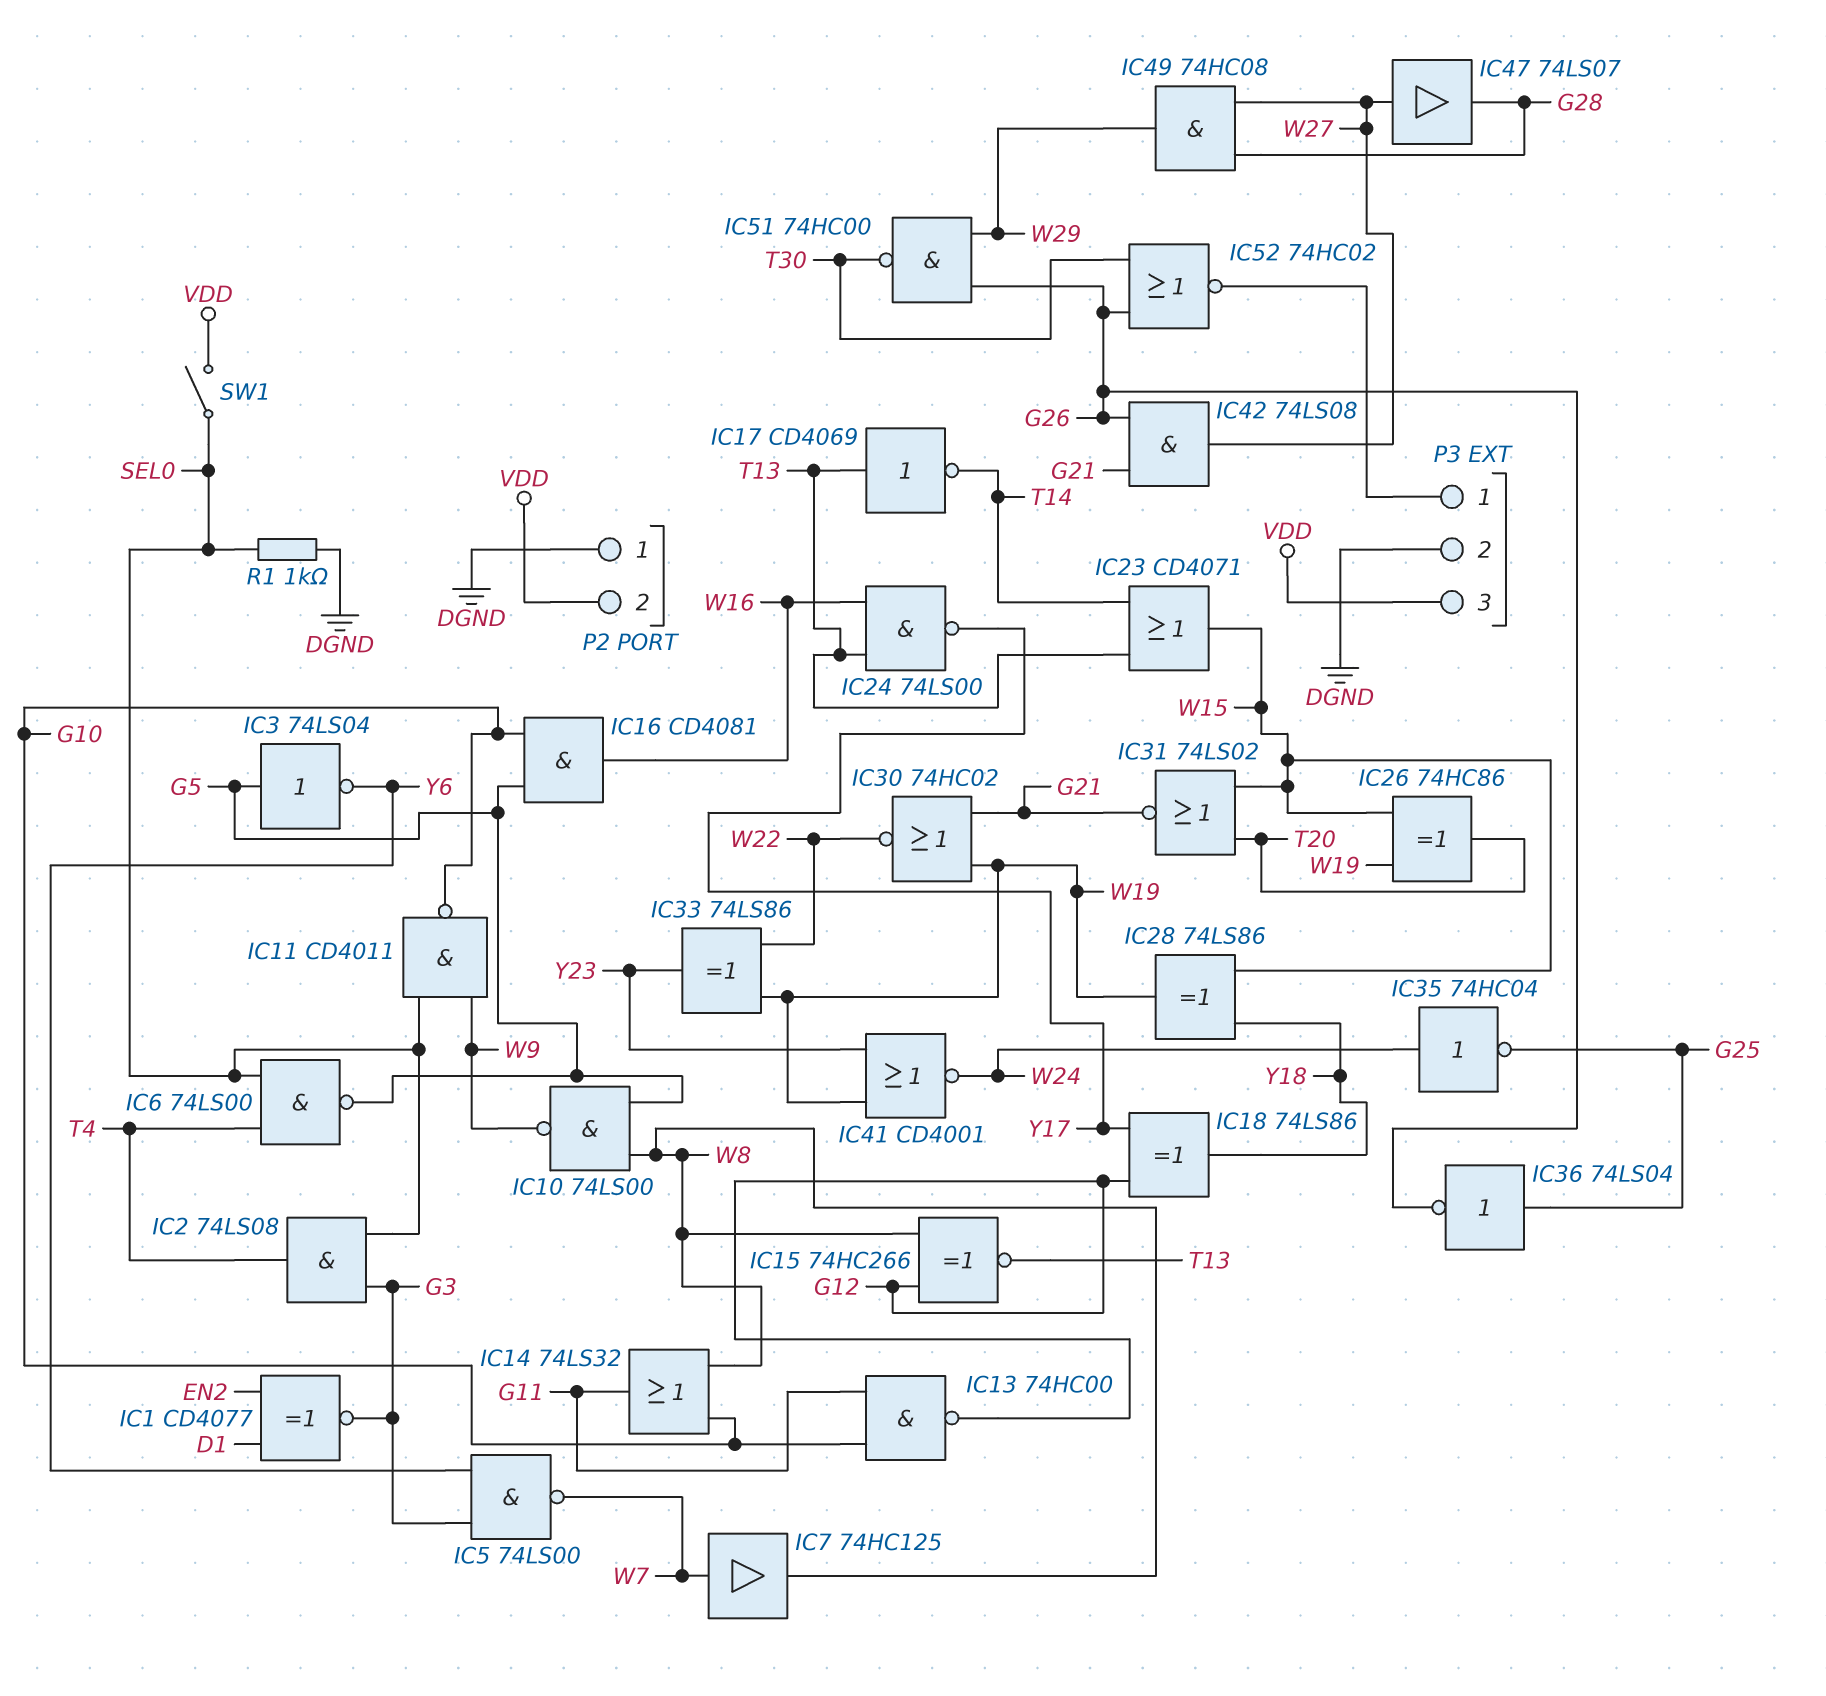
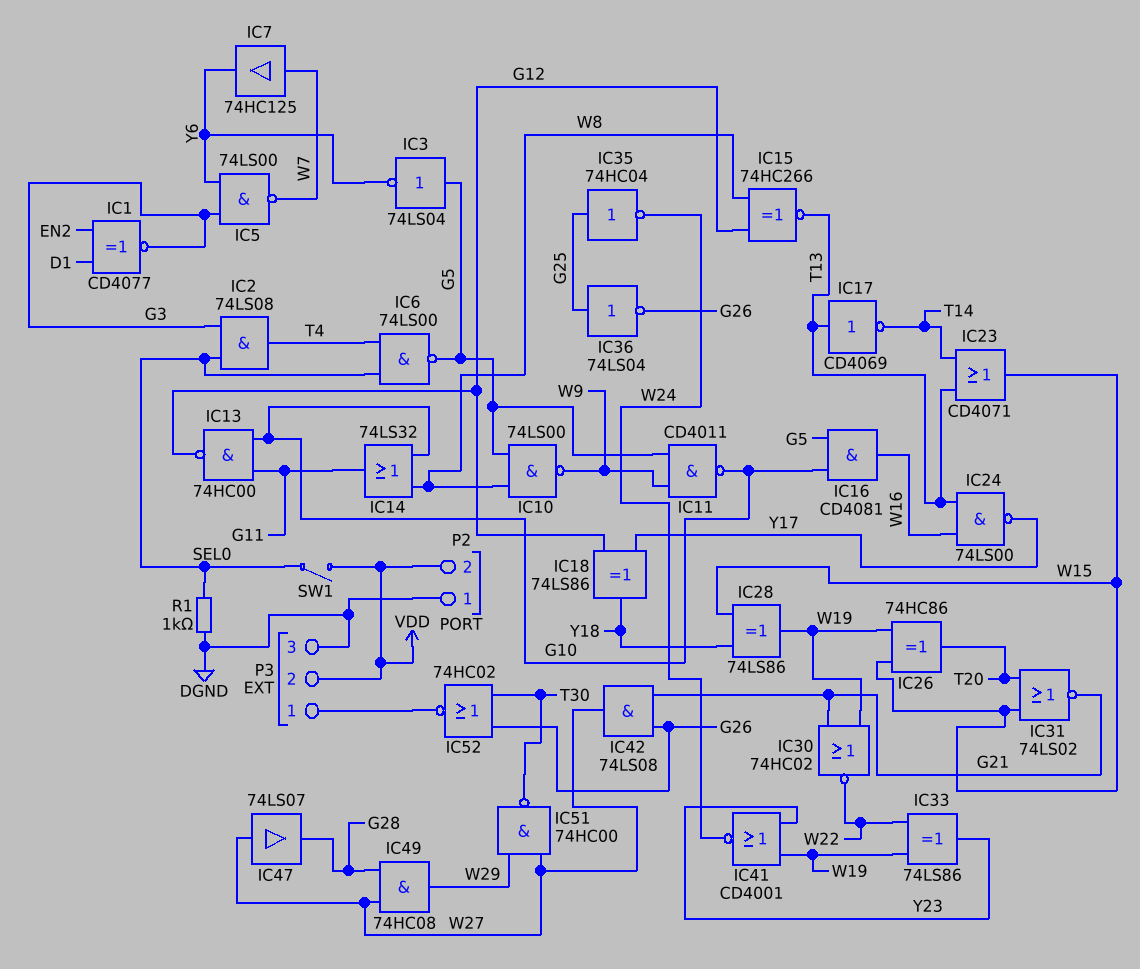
IC7: buffer 74HC125 (in W7, out W8) -> buffer 74HC125 (in W7, out Y6)
IC11: NAND CD4011 (in SEL0, in W9, out G10) -> NAND CD4011 (in G5, in W9, out G10)
IC35: NOT 74HC04 (in W24, out G25) -> NOT 74HC04 (in G25, out W24)
IC51: NAND 74HC00 (in G26, in W29, out T30) -> NAND 74HC00 (in W27, in W29, out T30)
P3 pin 2: DGND -> VDD
P3 pin 3: VDD -> DGND

